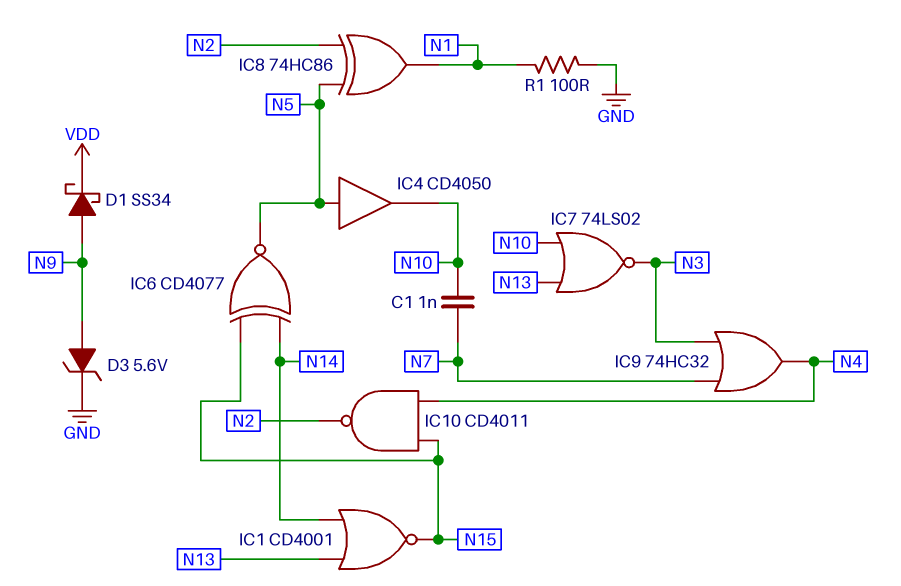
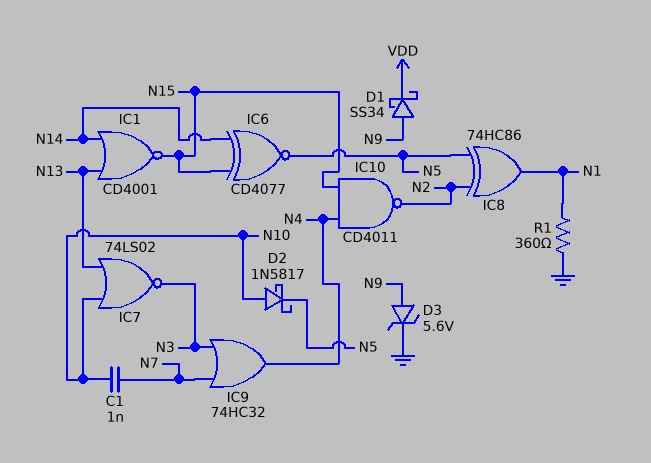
D2: none -> schottky 1N5817 (A N10, K N5)
IC4: buffer CD4050 (in N5, out N10) -> none
R1: 100 (GND, N1) -> 360 (GND, N1)

